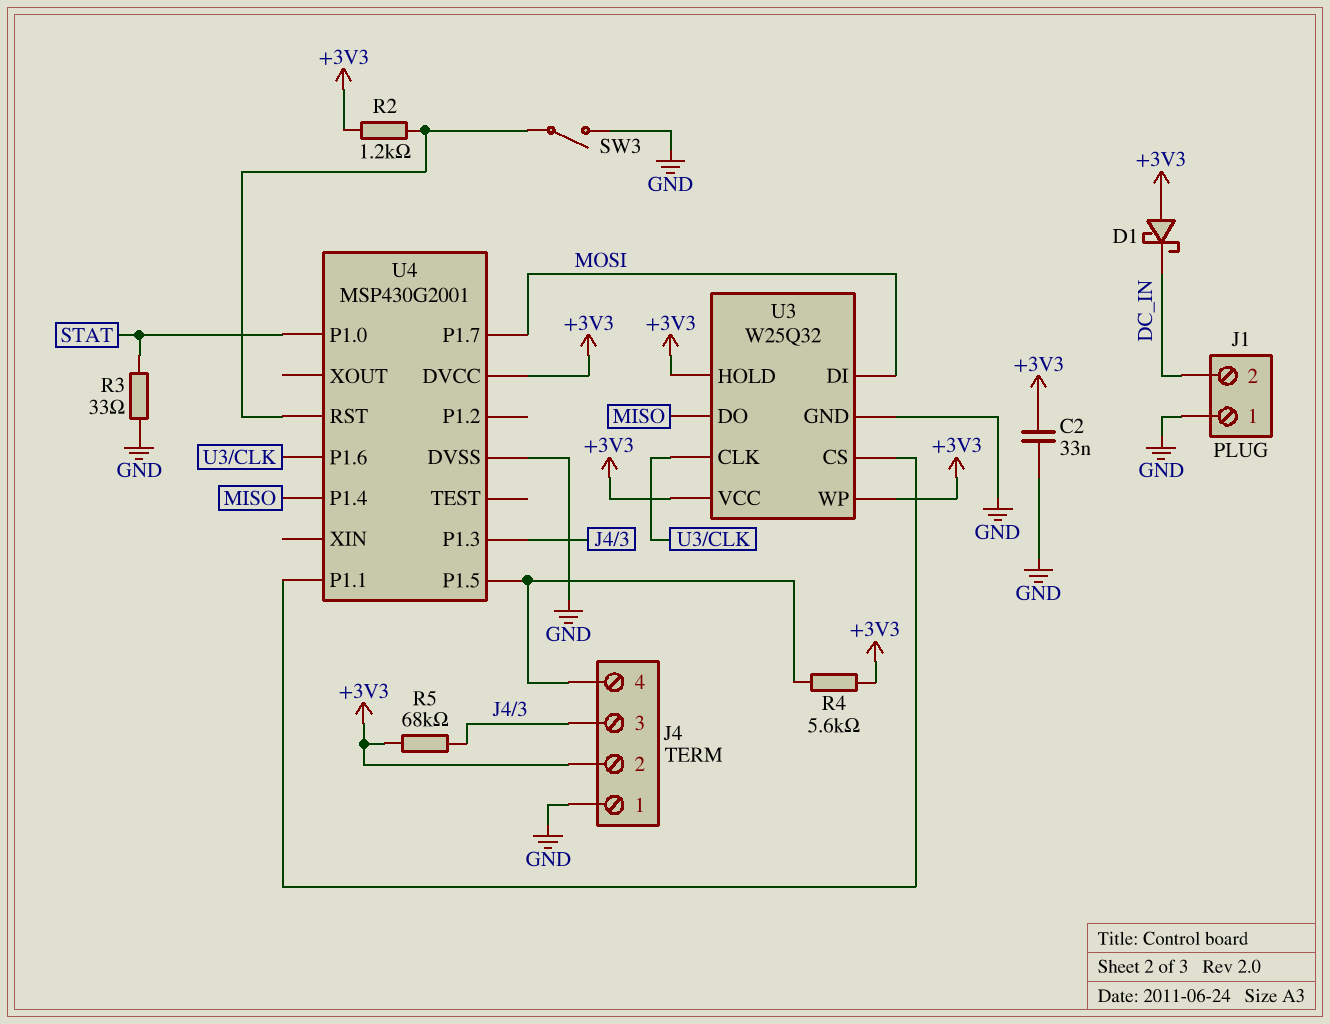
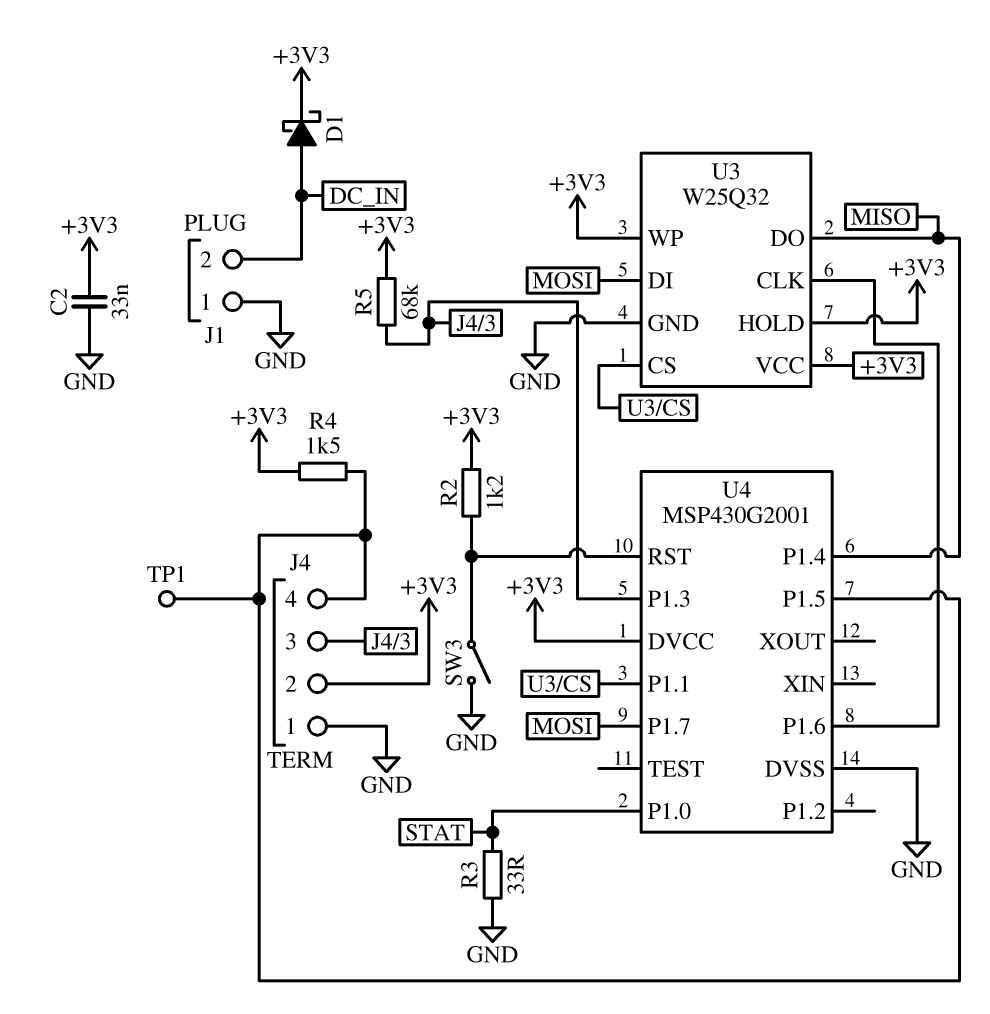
D1: schottky (A +3V3, K DC_IN) -> schottky (A DC_IN, K +3V3)
R4: 5.6k (+3V3, J4/4) -> 1.5k (+3V3, J4/4)
TP1: none -> test point (J4/4)

